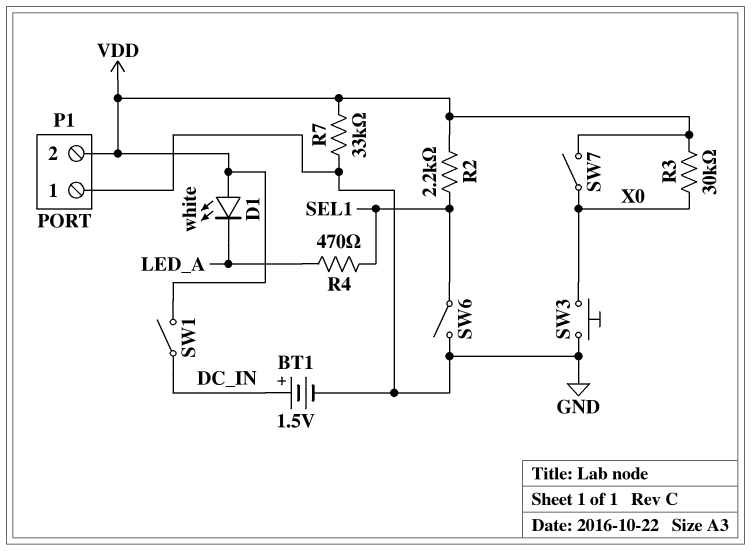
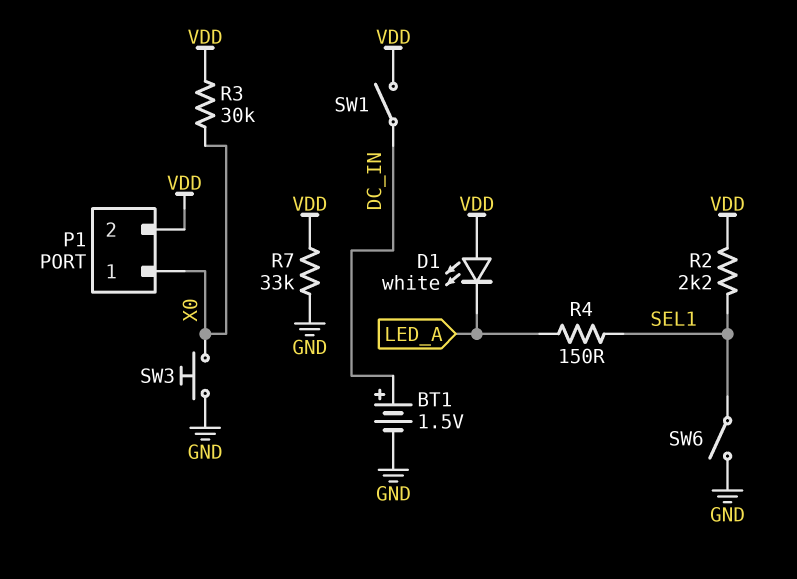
P1 pin 1: GND -> X0
R4: 470 (LED_A, SEL1) -> 150 (LED_A, SEL1)
SW7: switch (VDD, X0) -> none

